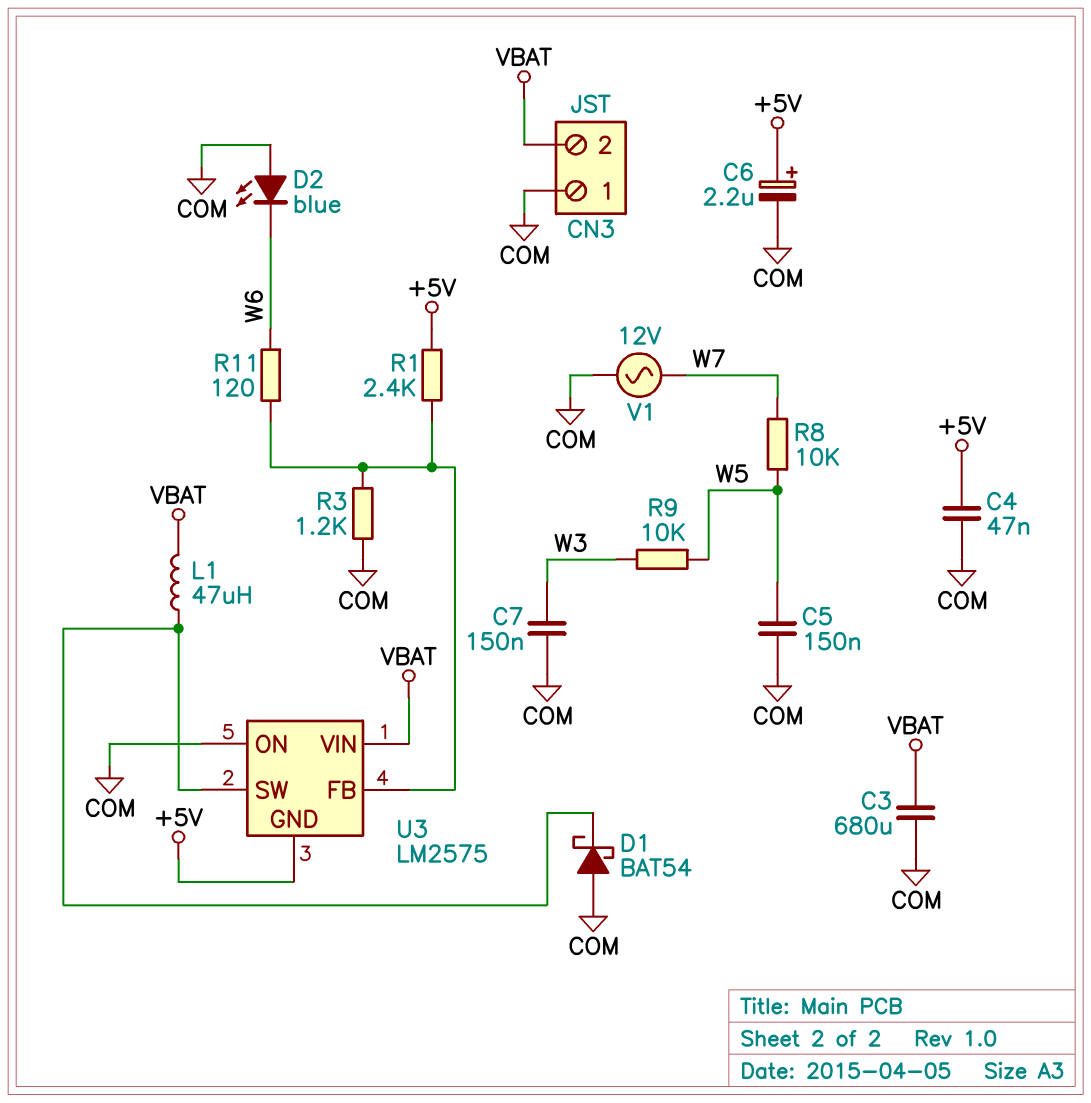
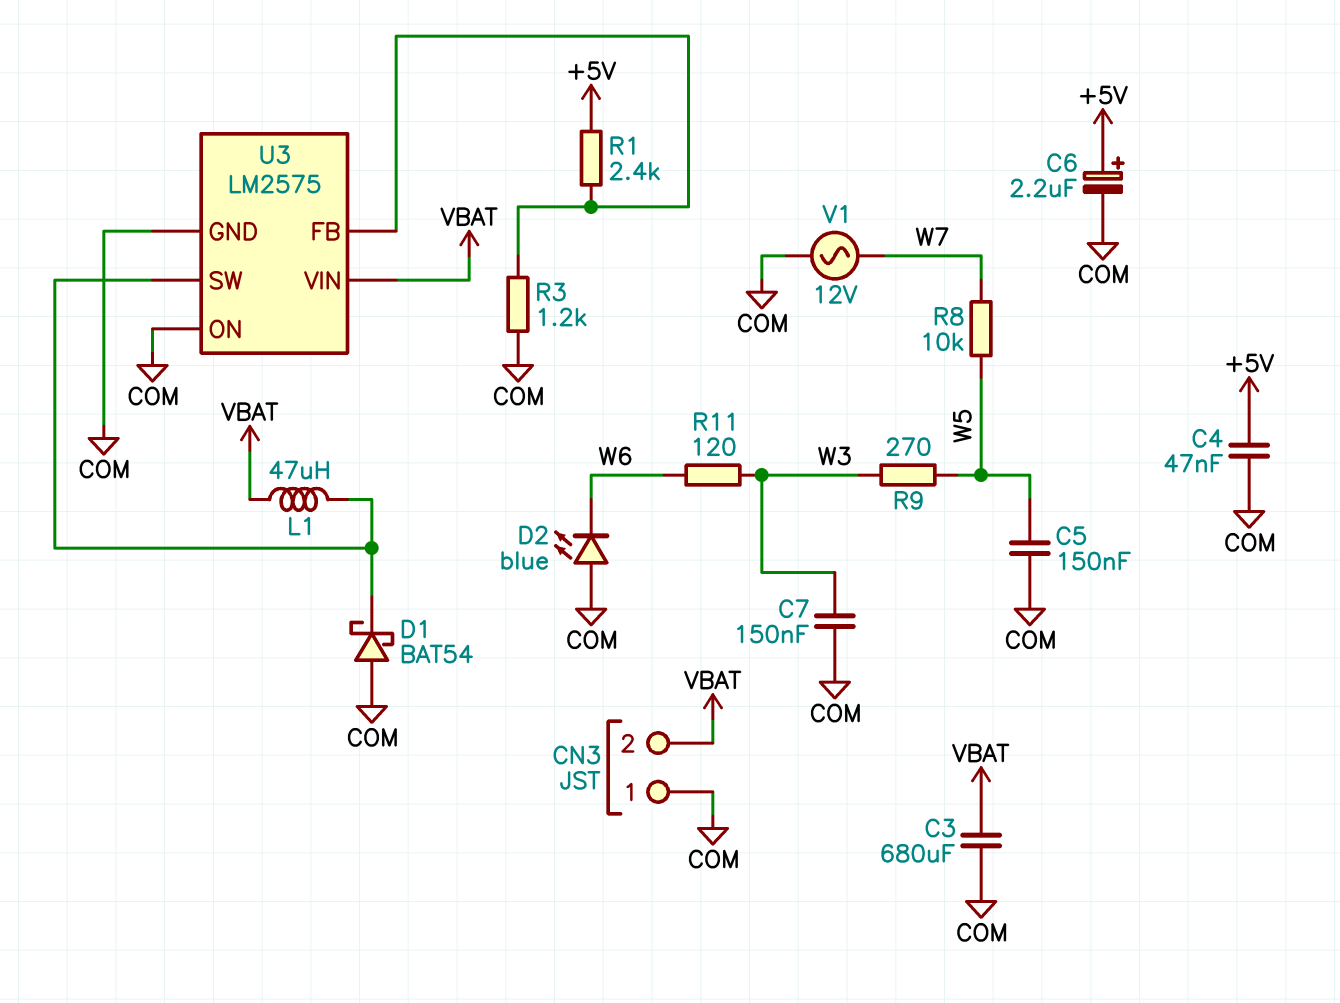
R9: 10k (W3, W5) -> 270 (W3, W5)
R11: 120 (U3/FB, W6) -> 120 (W3, W6)
U3 pin GND: +5V -> COM

